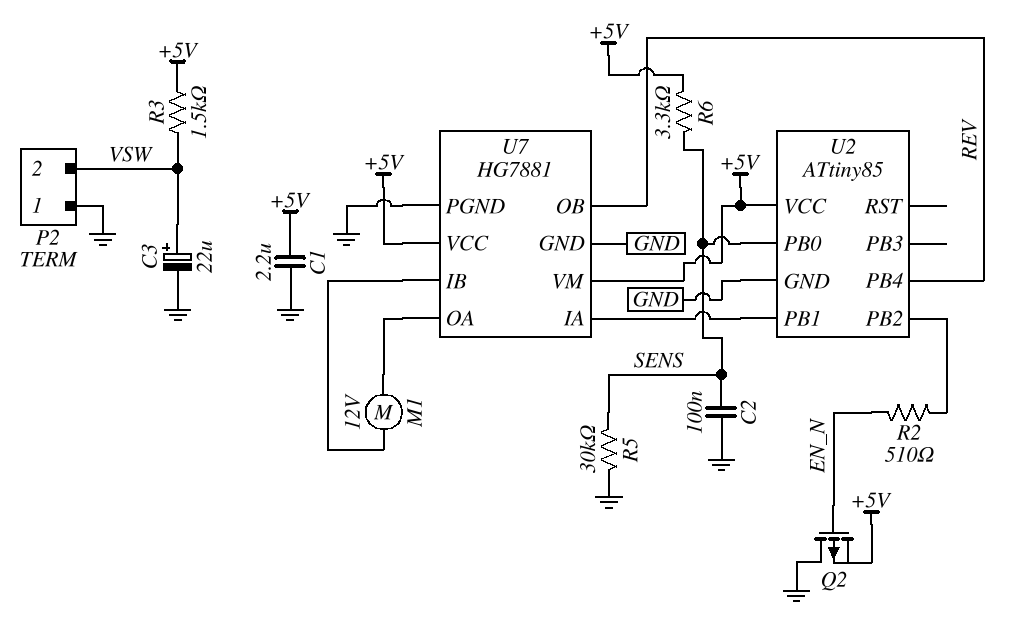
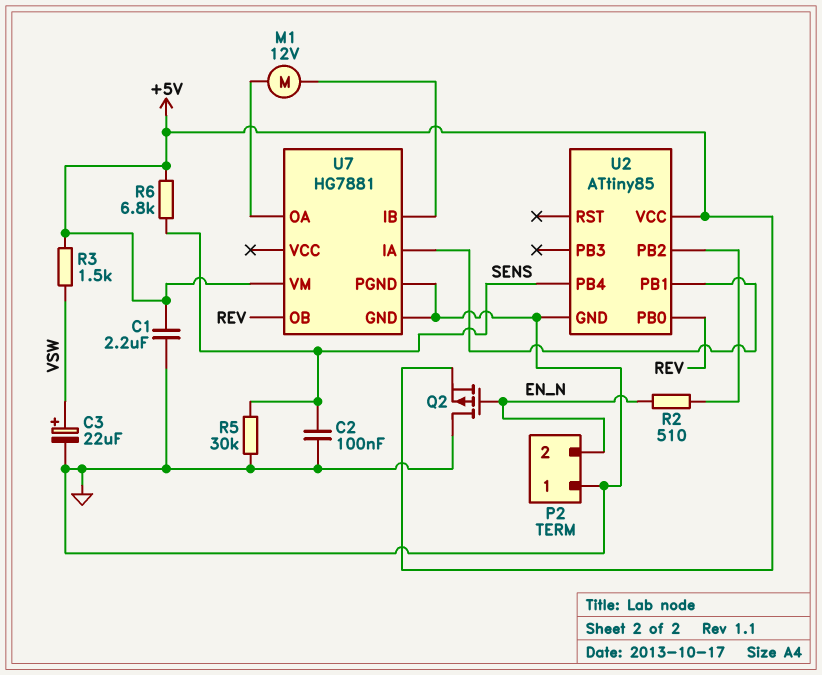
P2 pin 2: VSW -> EN_N
R6: 3.3k (+5V, SENS) -> 6.8k (+5V, SENS)
U2 pin PB0: SENS -> REV
U2 pin PB4: REV -> SENS
U7 pin VCC: +5V -> none

